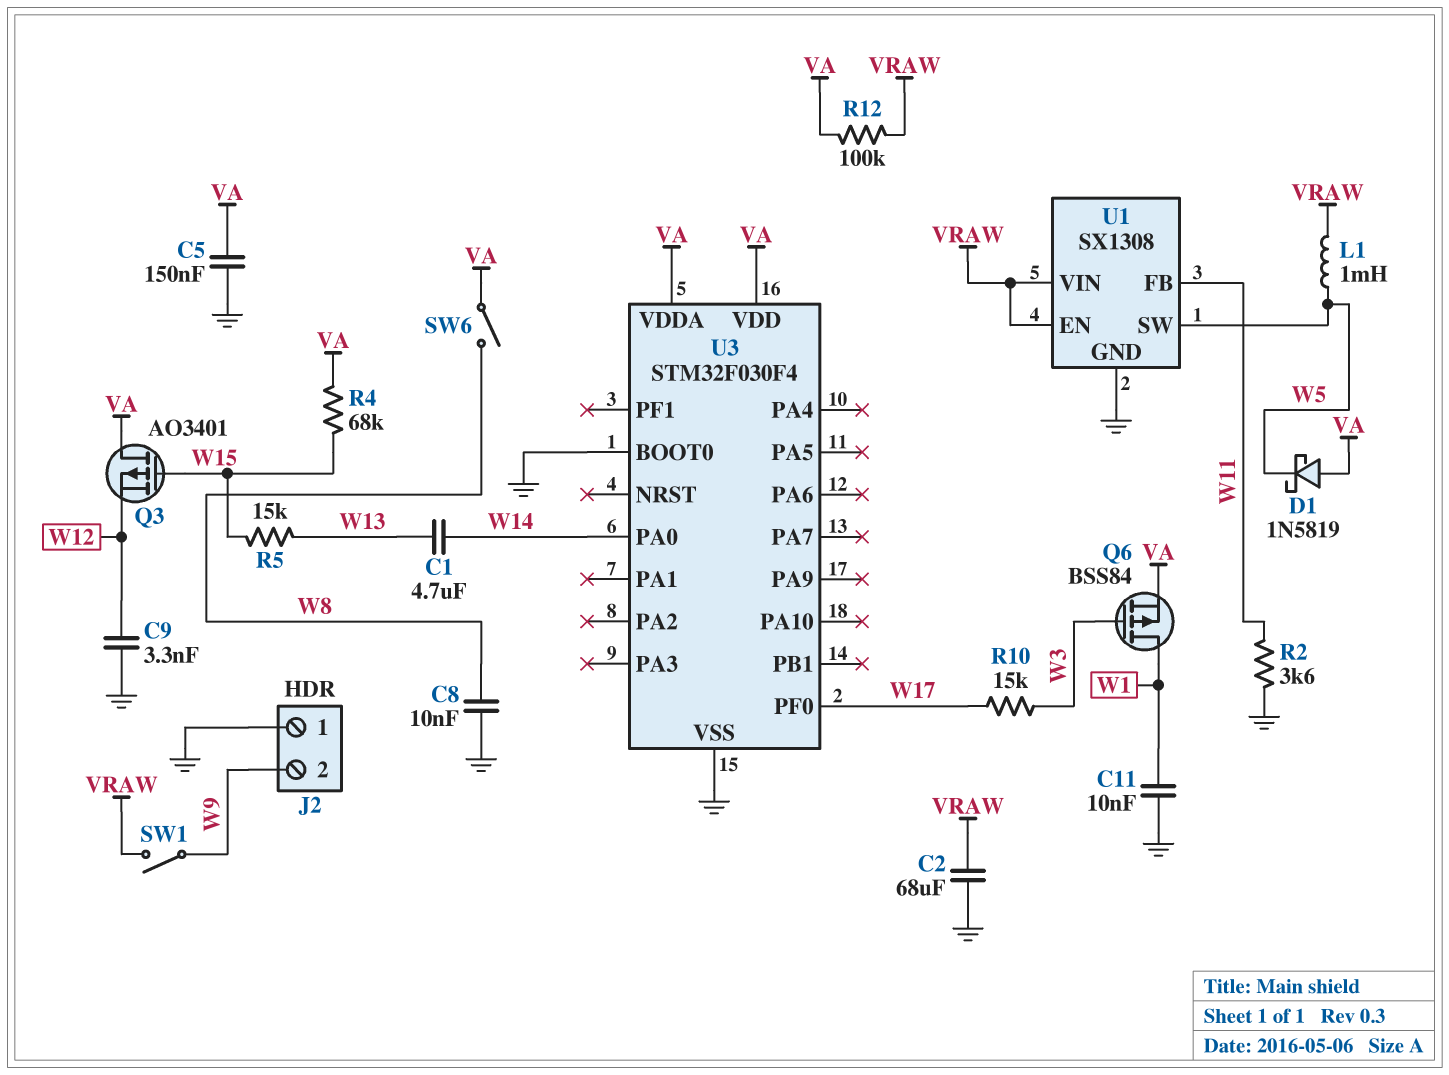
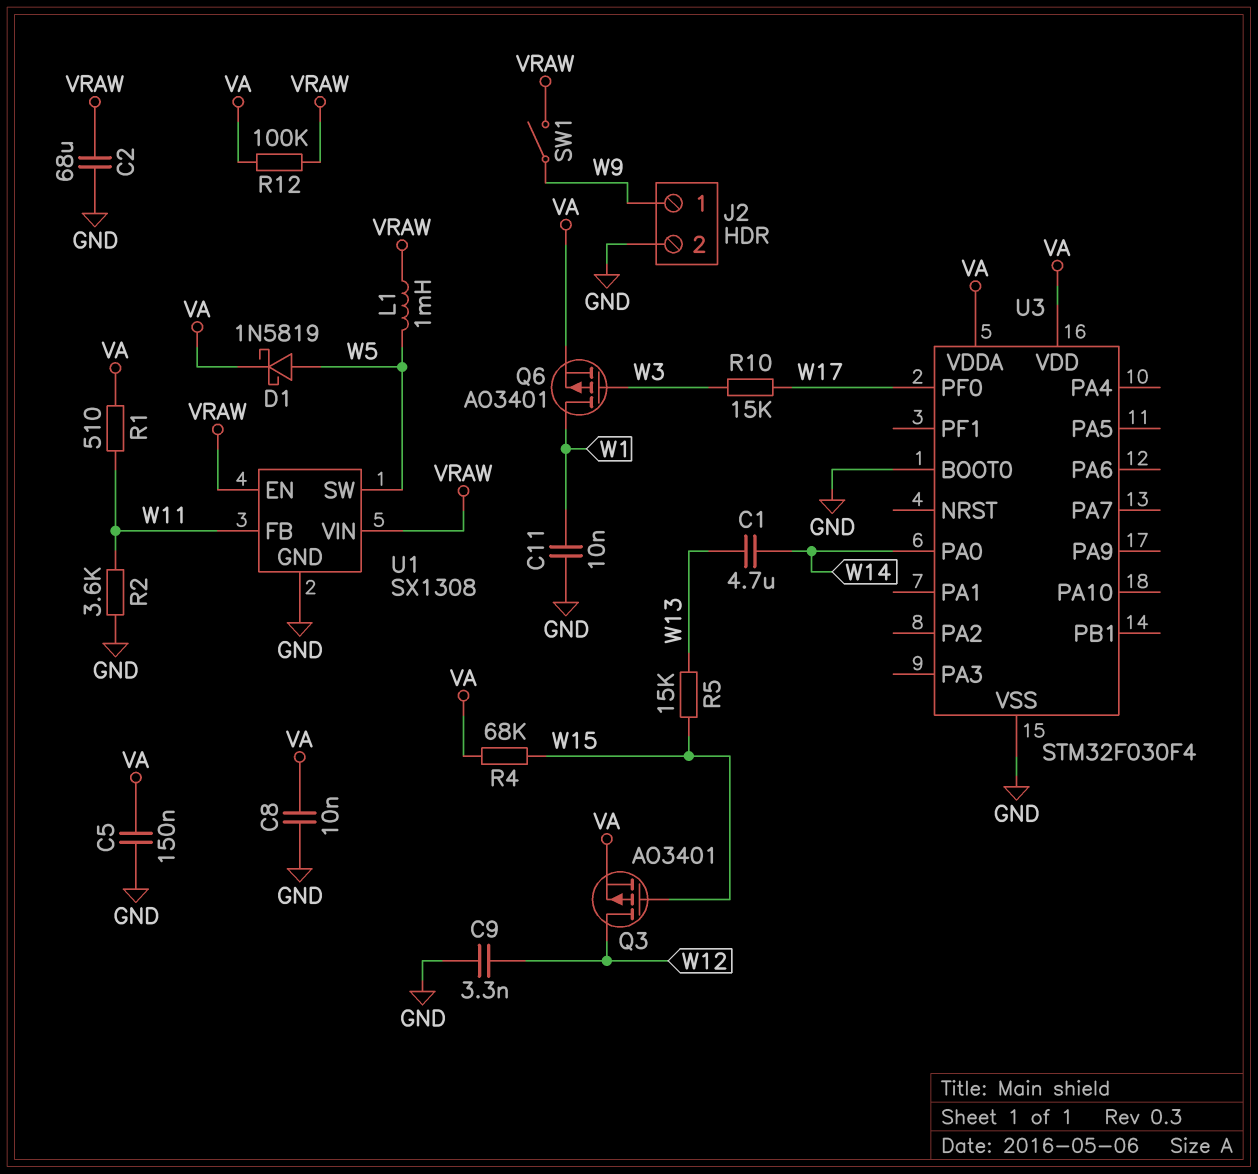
C8: 10nF (GND, W8) -> 10nF (GND, VA)
D1: schottky 1N5819 (A VA, K W5) -> schottky 1N5819 (A W5, K VA)
J2 pin 1: GND -> W9
J2 pin 2: W9 -> GND
Q3: PMOS AO3401 (G W15, D VA, S W12) -> PMOS AO3401 (G W15, D W12, S VA)
Q6: PMOS BSS84 (G W3, D W1, S VA) -> PMOS AO3401 (G W3, D W1, S VA)
R1: none -> 510 (VA, W11)
SW6: switch (VA, W8) -> none

